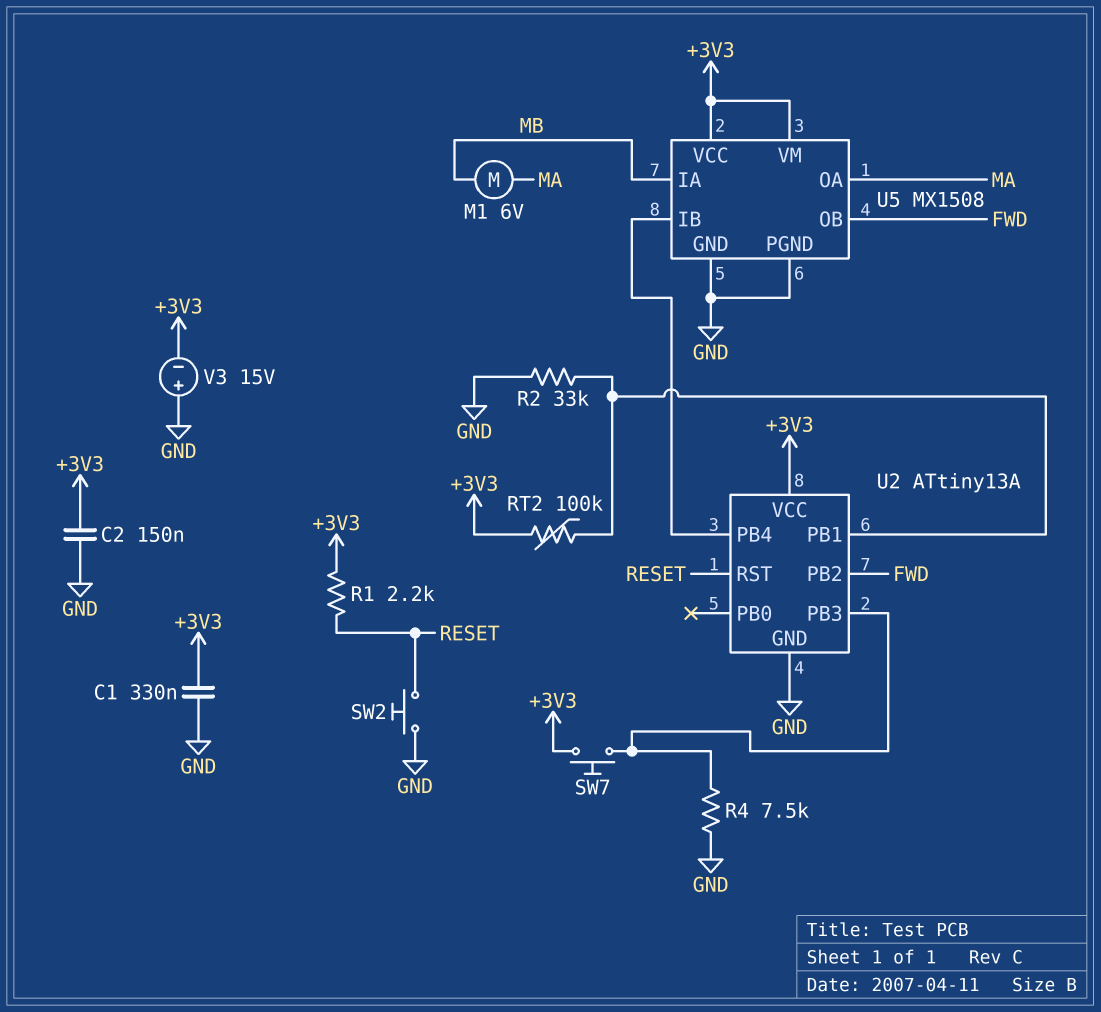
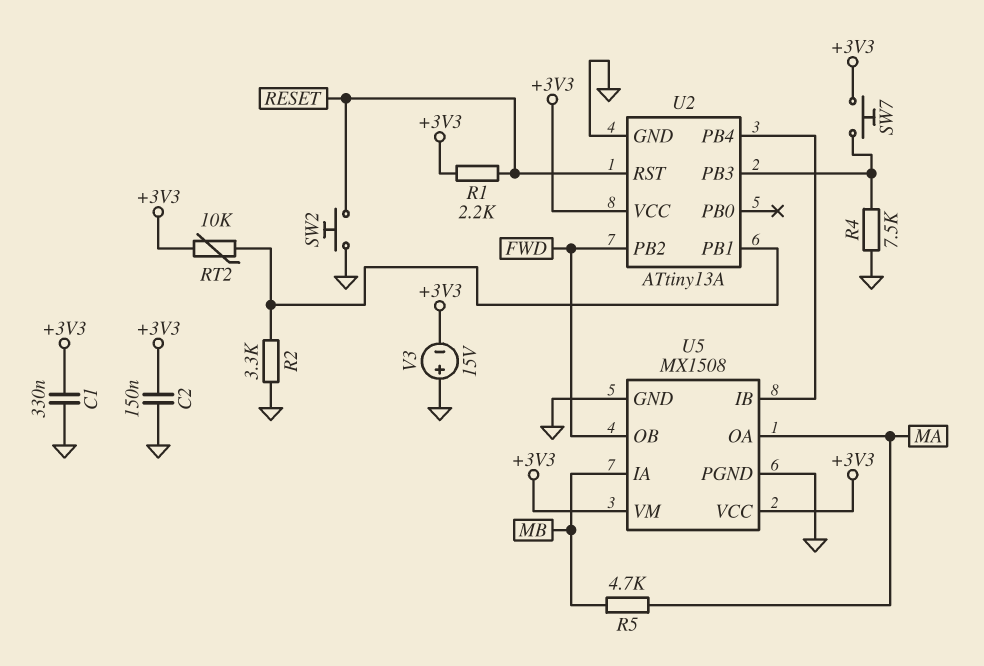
M1: motor 6V (MA, MB) -> none
R2: 33k (GND, U2/PB1) -> 3.3k (GND, U2/PB1)
R5: none -> 4.7k (MA, MB)
RT2: 100k (+3V3, U2/PB1) -> 10k (+3V3, U2/PB1)

